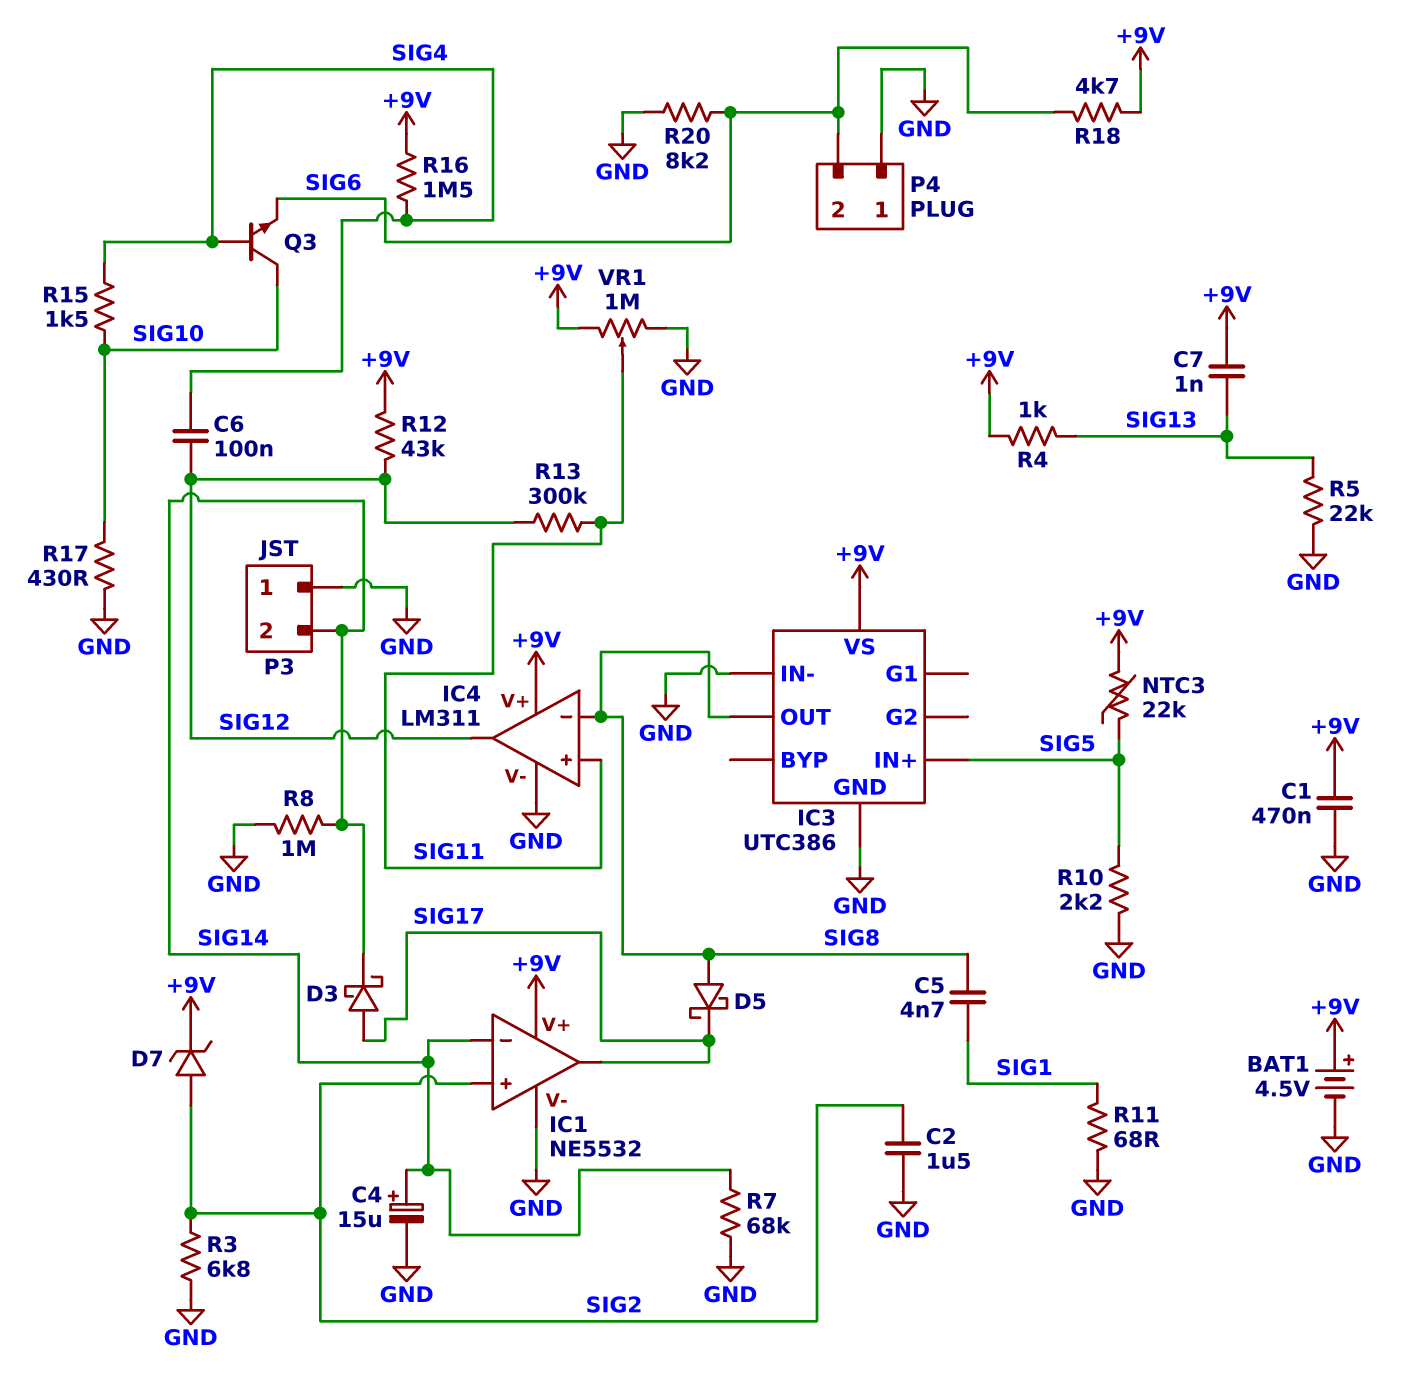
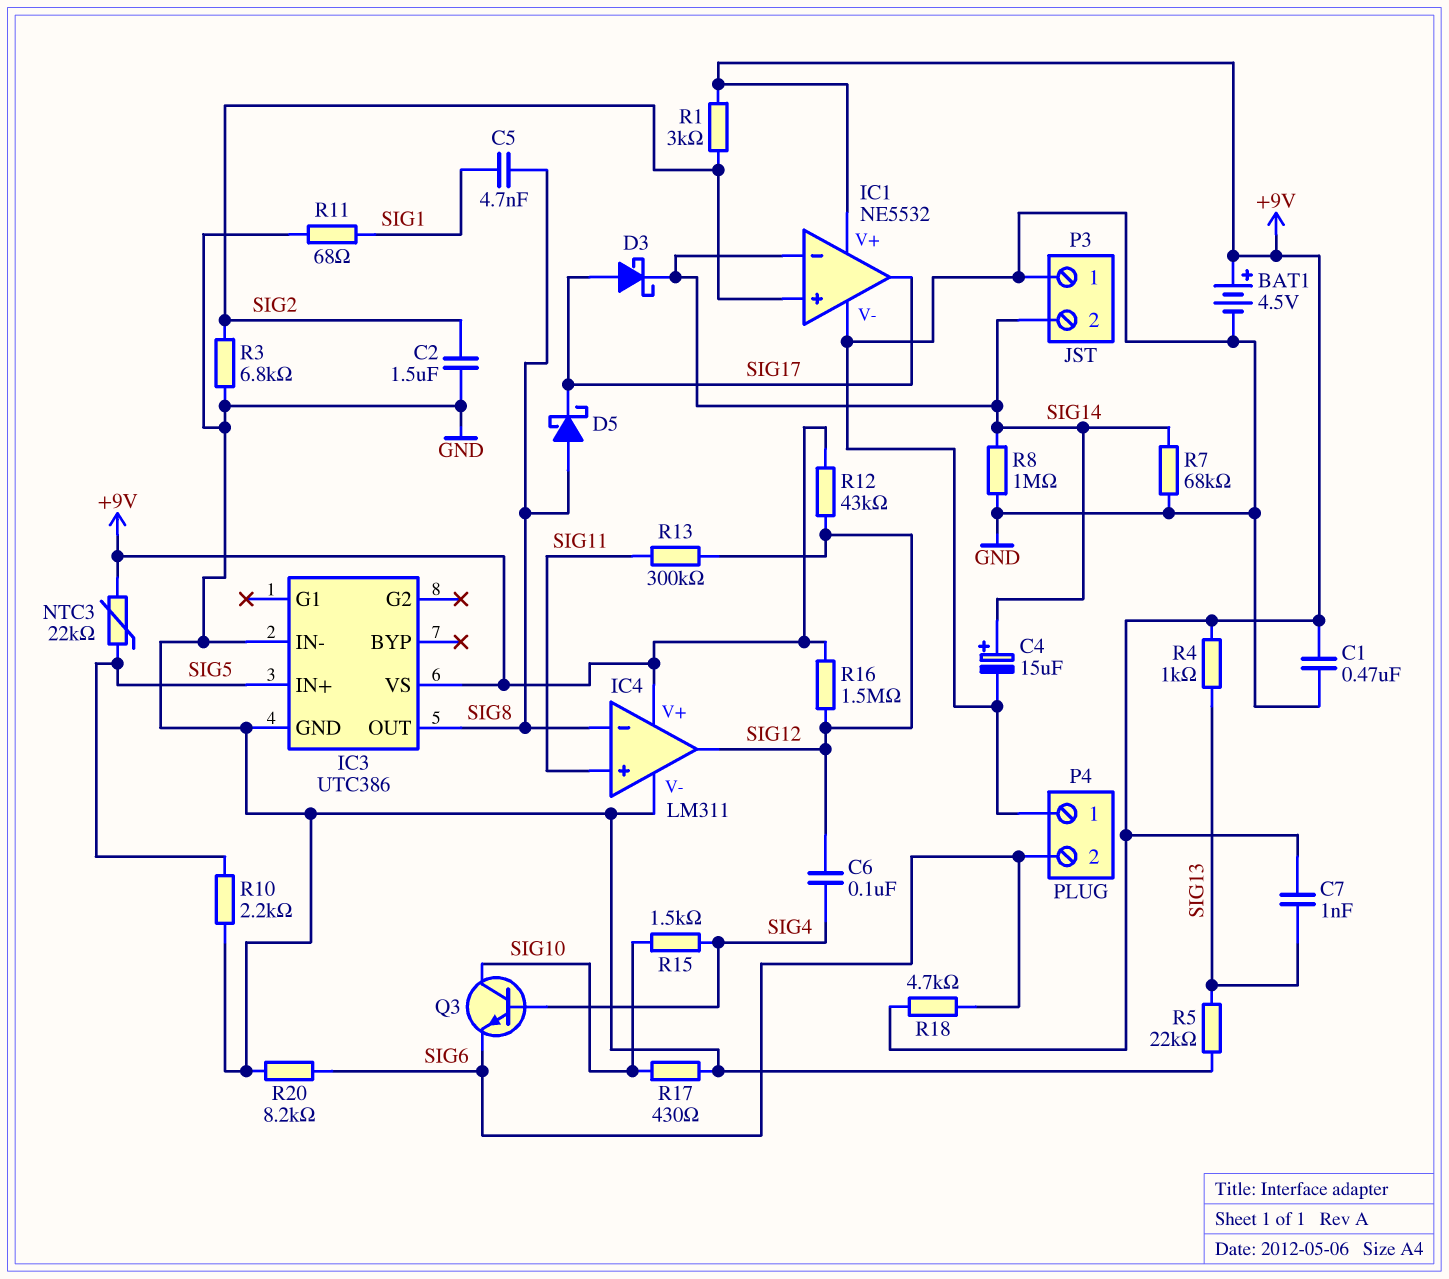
D7: zener (A SIG2, K +9V) -> none
R1: none -> 3k (+9V, SIG2)
R16: 1.5M (+9V, SIG4) -> 1.5M (+9V, SIG12)
VR1: 1M (+9V, GND, wiper SIG11) -> none

